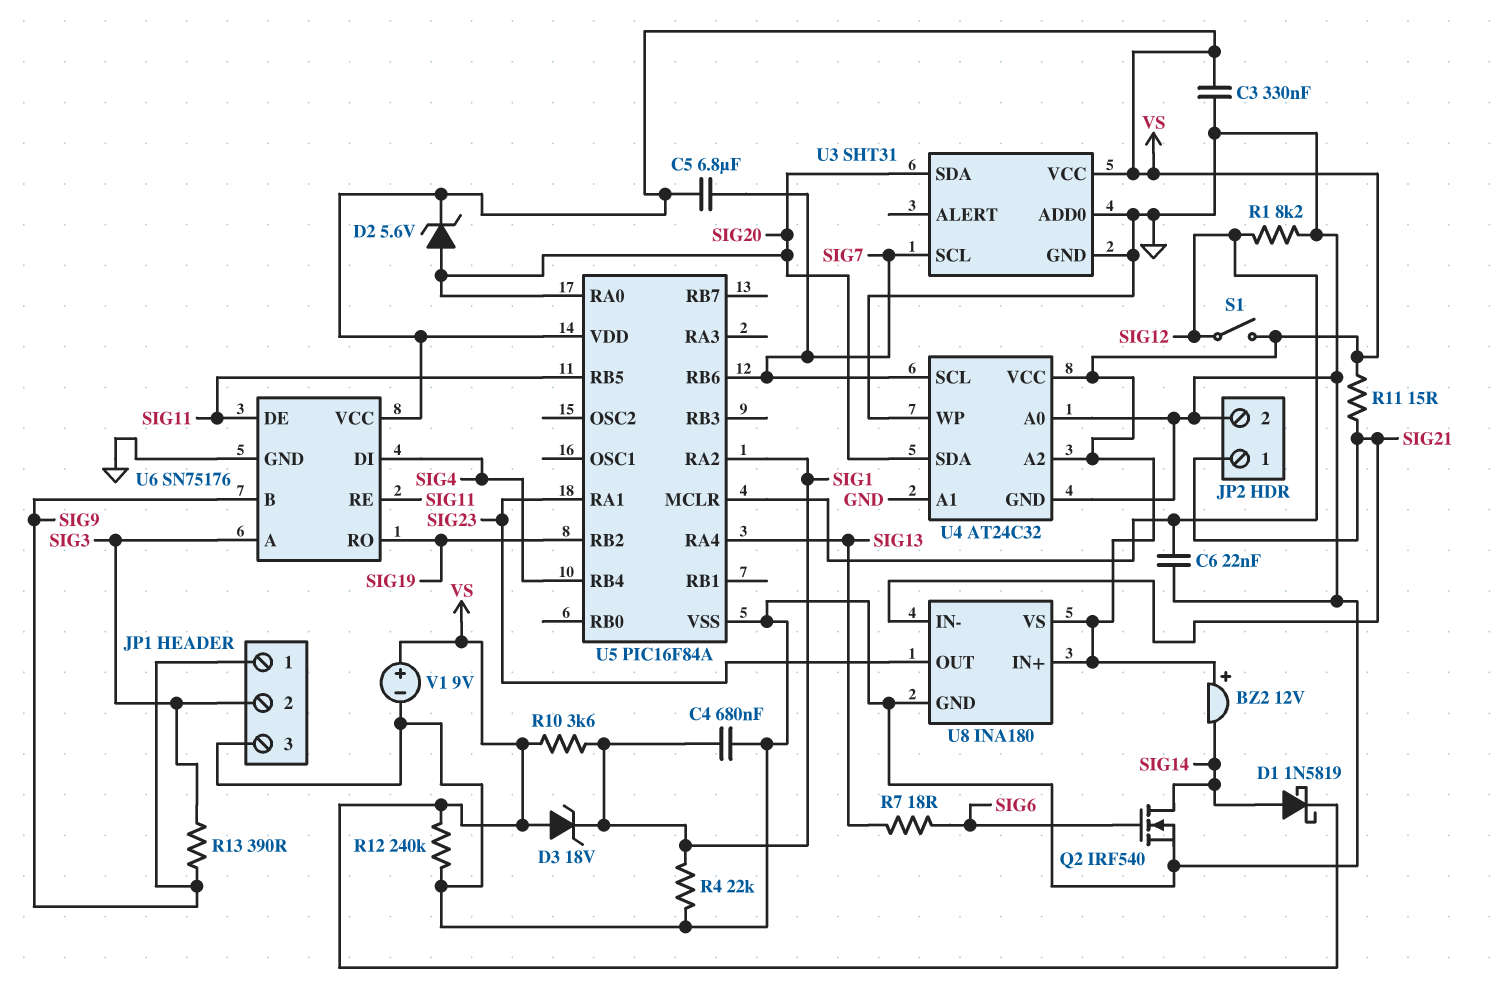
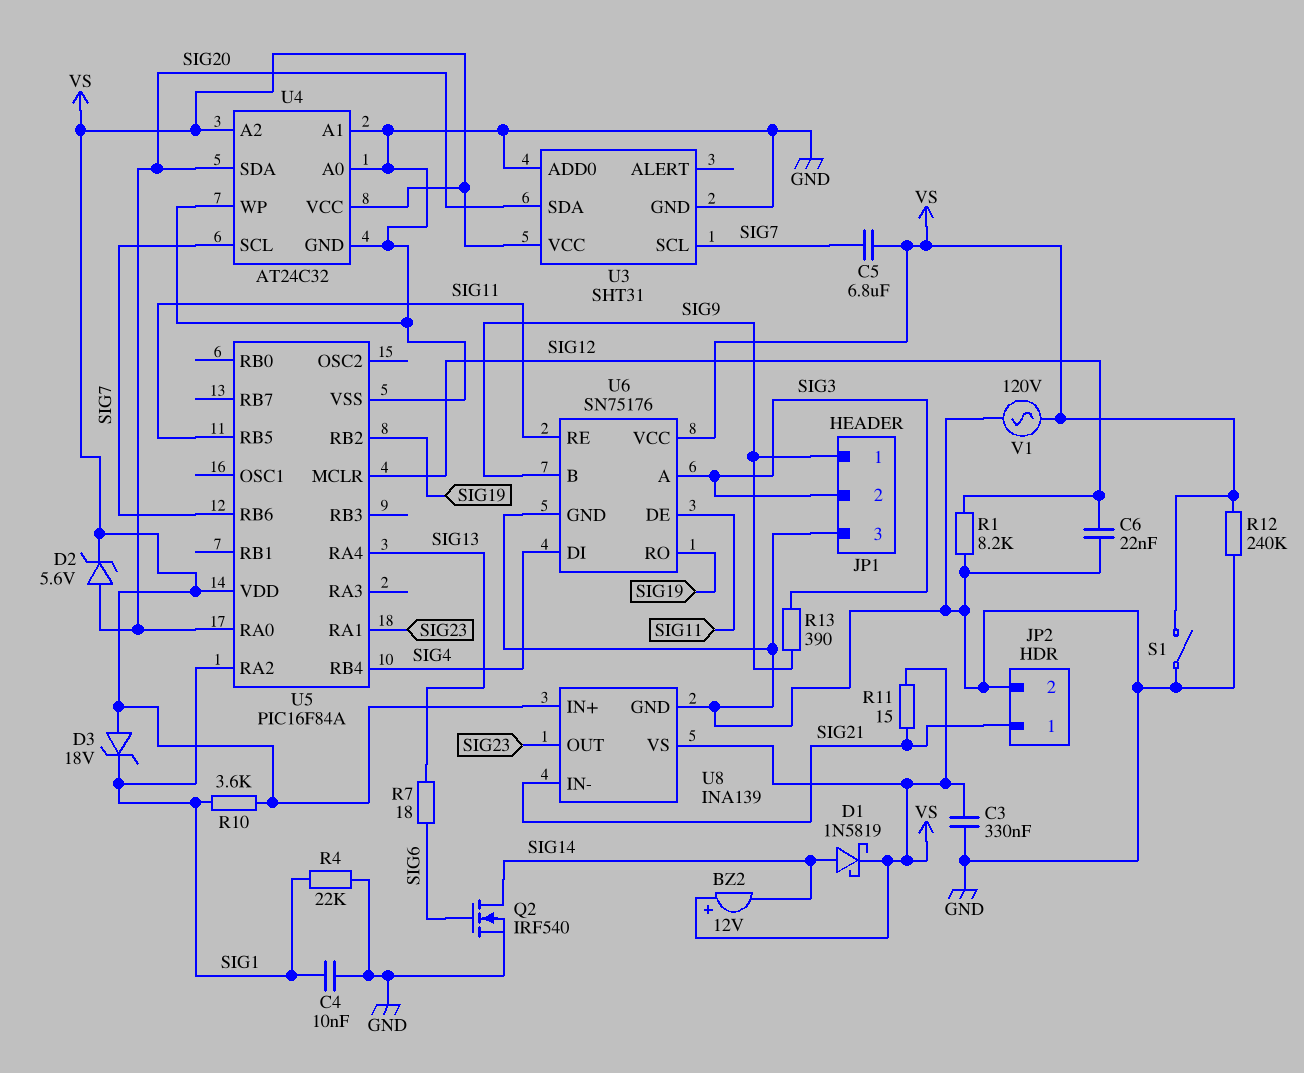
C4: 680nF (GND, SIG1) -> 10nF (GND, SIG1)
S1: switch (SIG12, VS) -> switch (GND, VS)
U8: INA180 -> INA139
V1: 9V (plus VS, minus GND) -> AC 120V (GND, VS)

